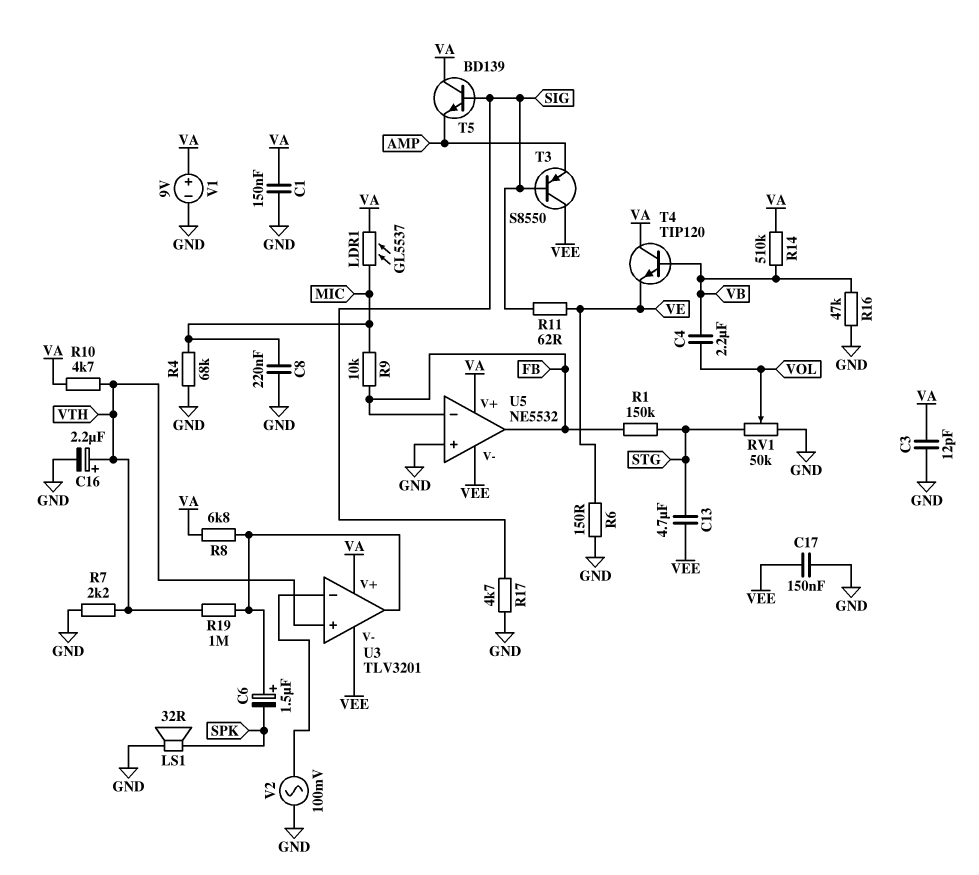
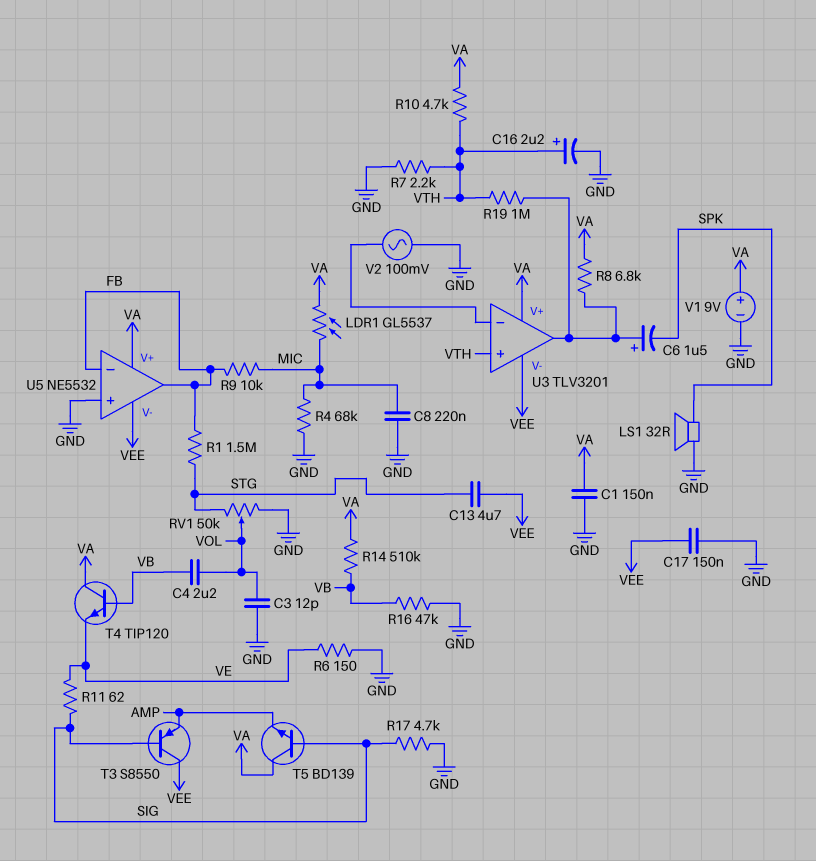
C3: 12pF (GND, VA) -> 12pF (GND, VOL)
R1: 150k (FB, STG) -> 1.5M (FB, STG)

